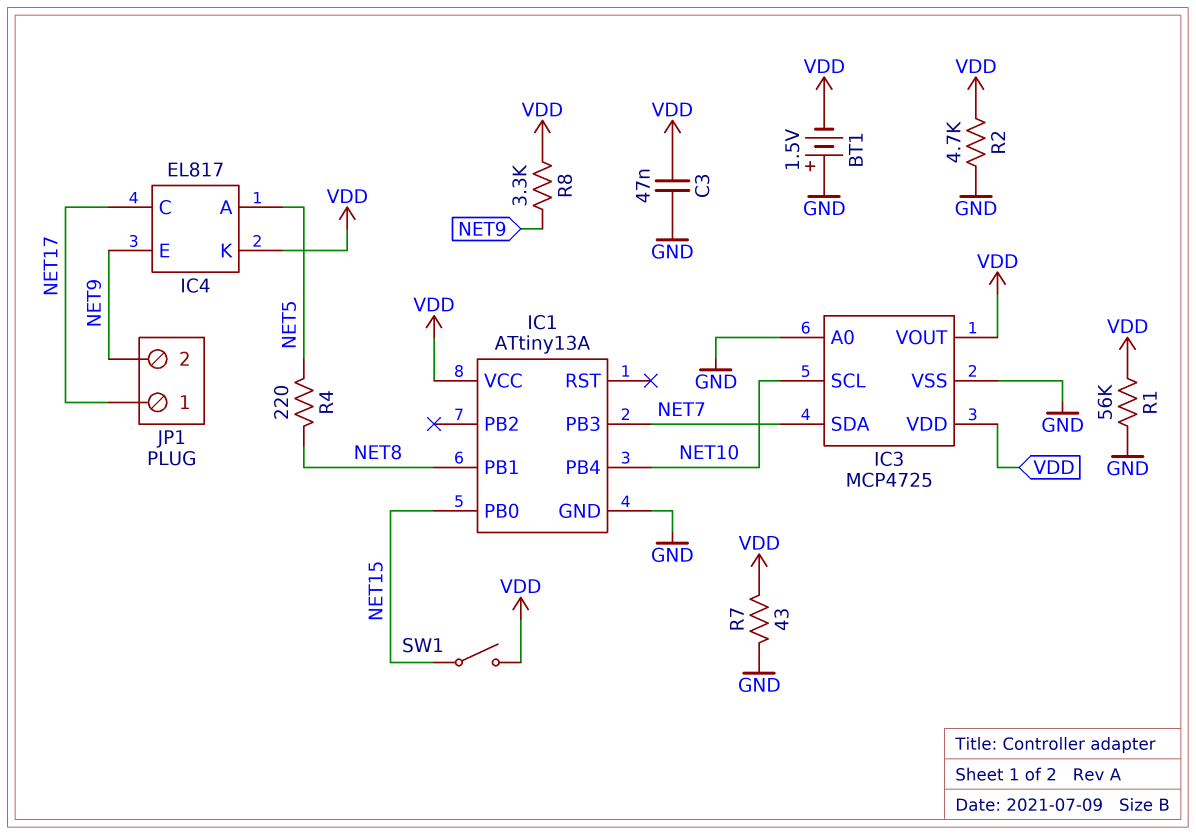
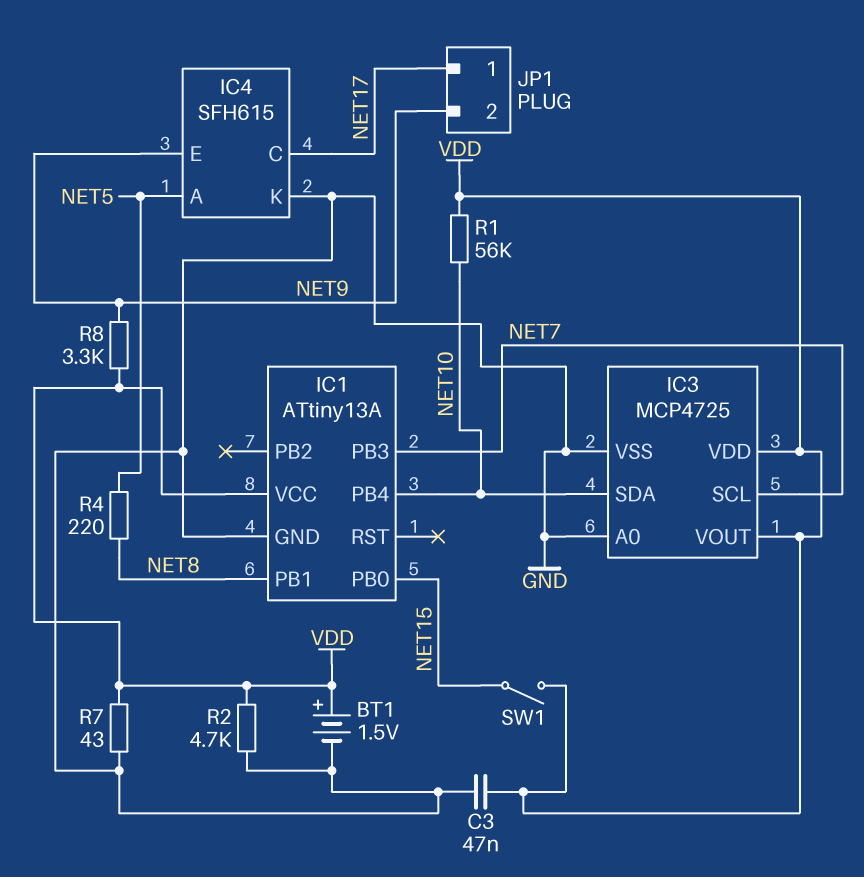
BT1: 1.5V (plus GND, minus VDD) -> 1.5V (plus VDD, minus GND)
IC3 pin SCL: NET10 -> NET7
IC3 pin SDA: NET7 -> NET10
IC4: EL817 -> SFH615
IC4 pin K: VDD -> GND
R1: 56k (GND, VDD) -> 56k (NET10, VDD)

